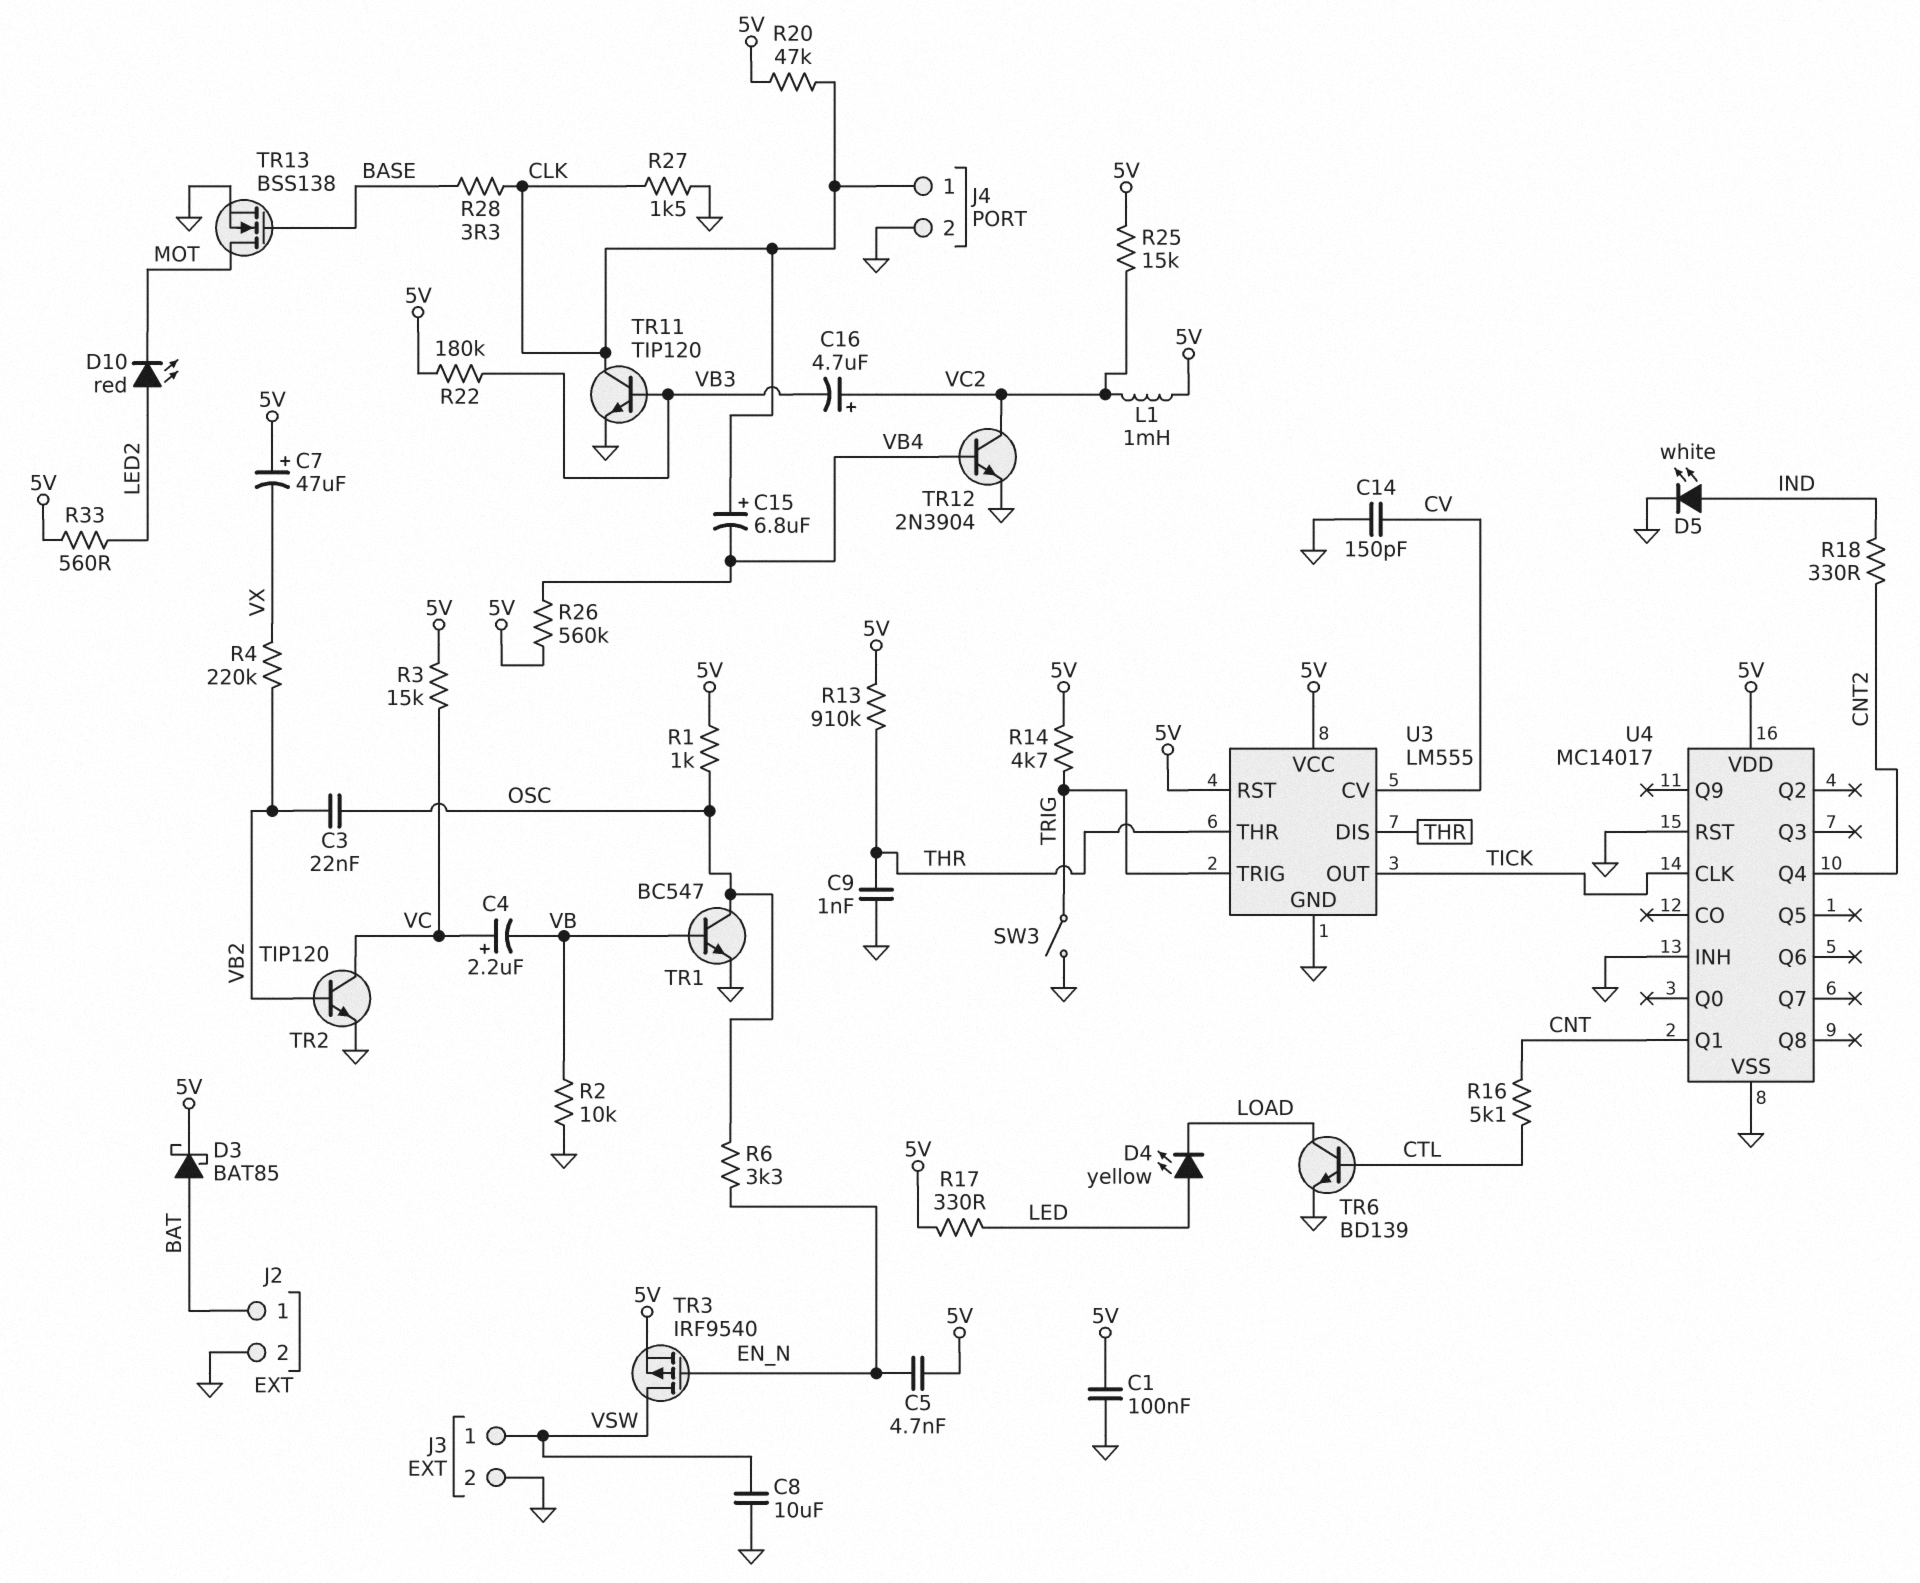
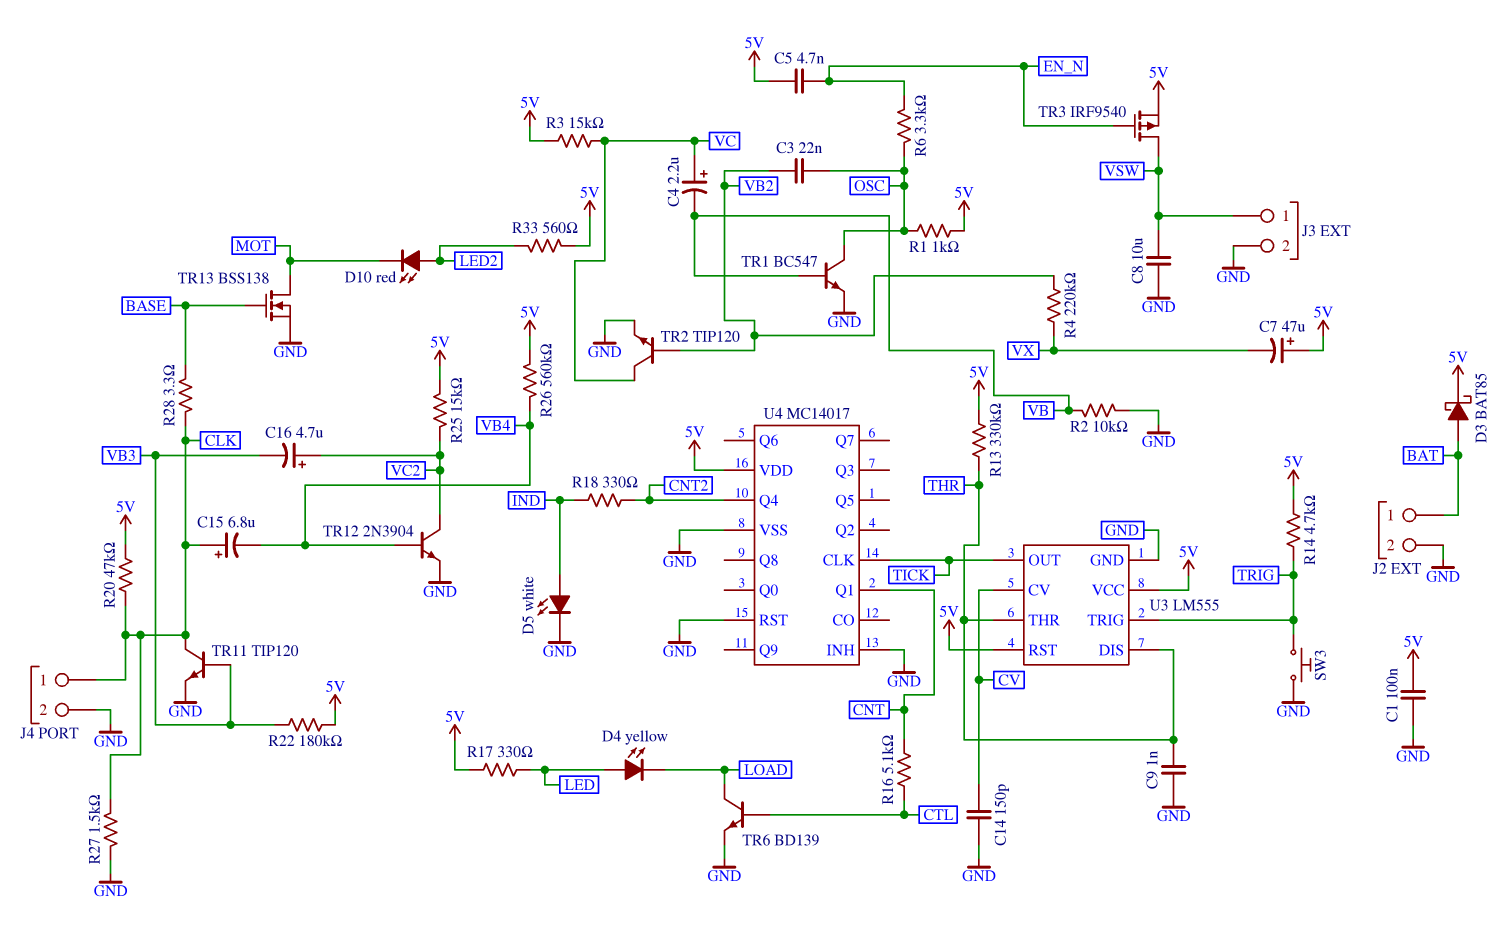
L1: 1mH (5V, VC2) -> none
R13: 910k (5V, THR) -> 330k (5V, THR)
SW3: switch (GND, TRIG) -> button (GND, TRIG)

